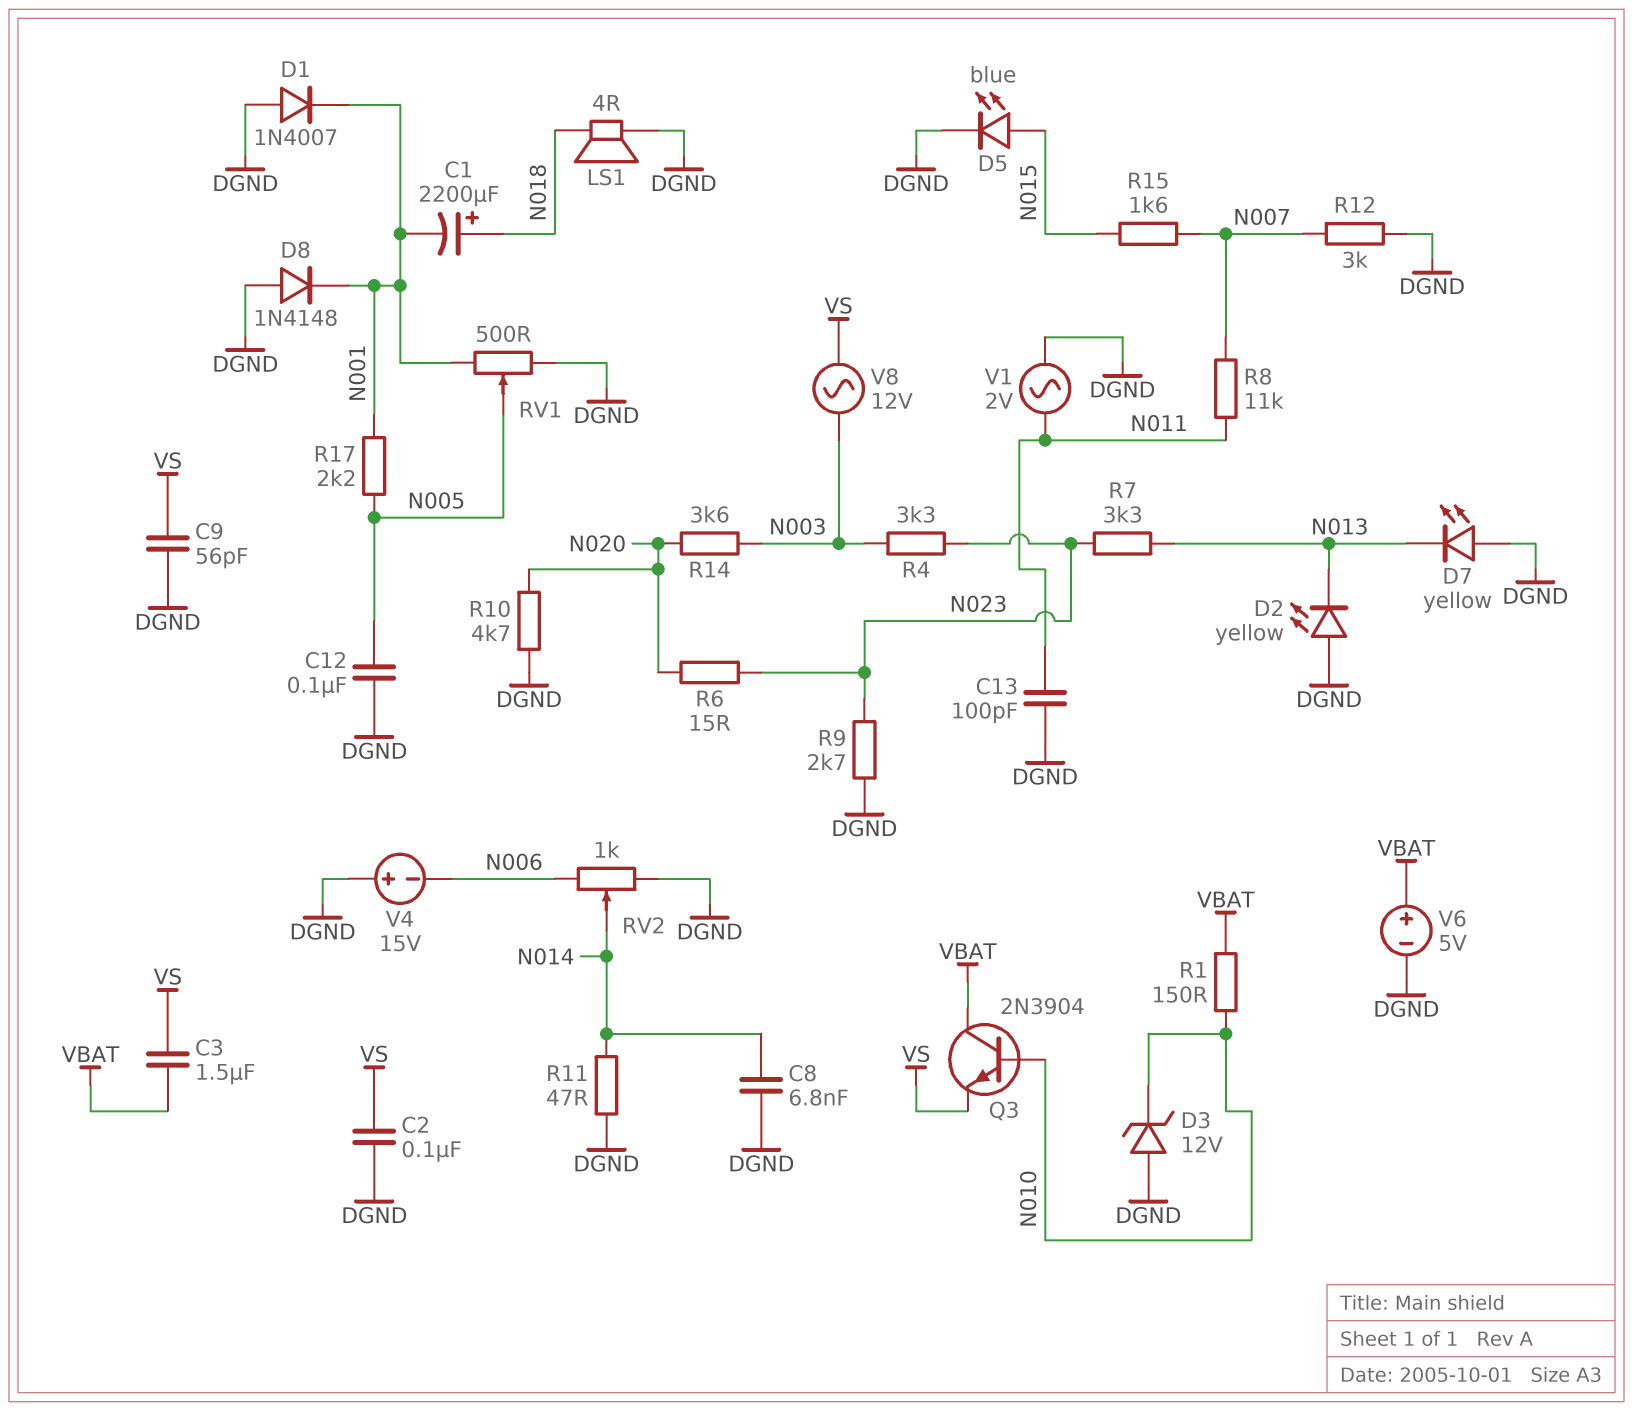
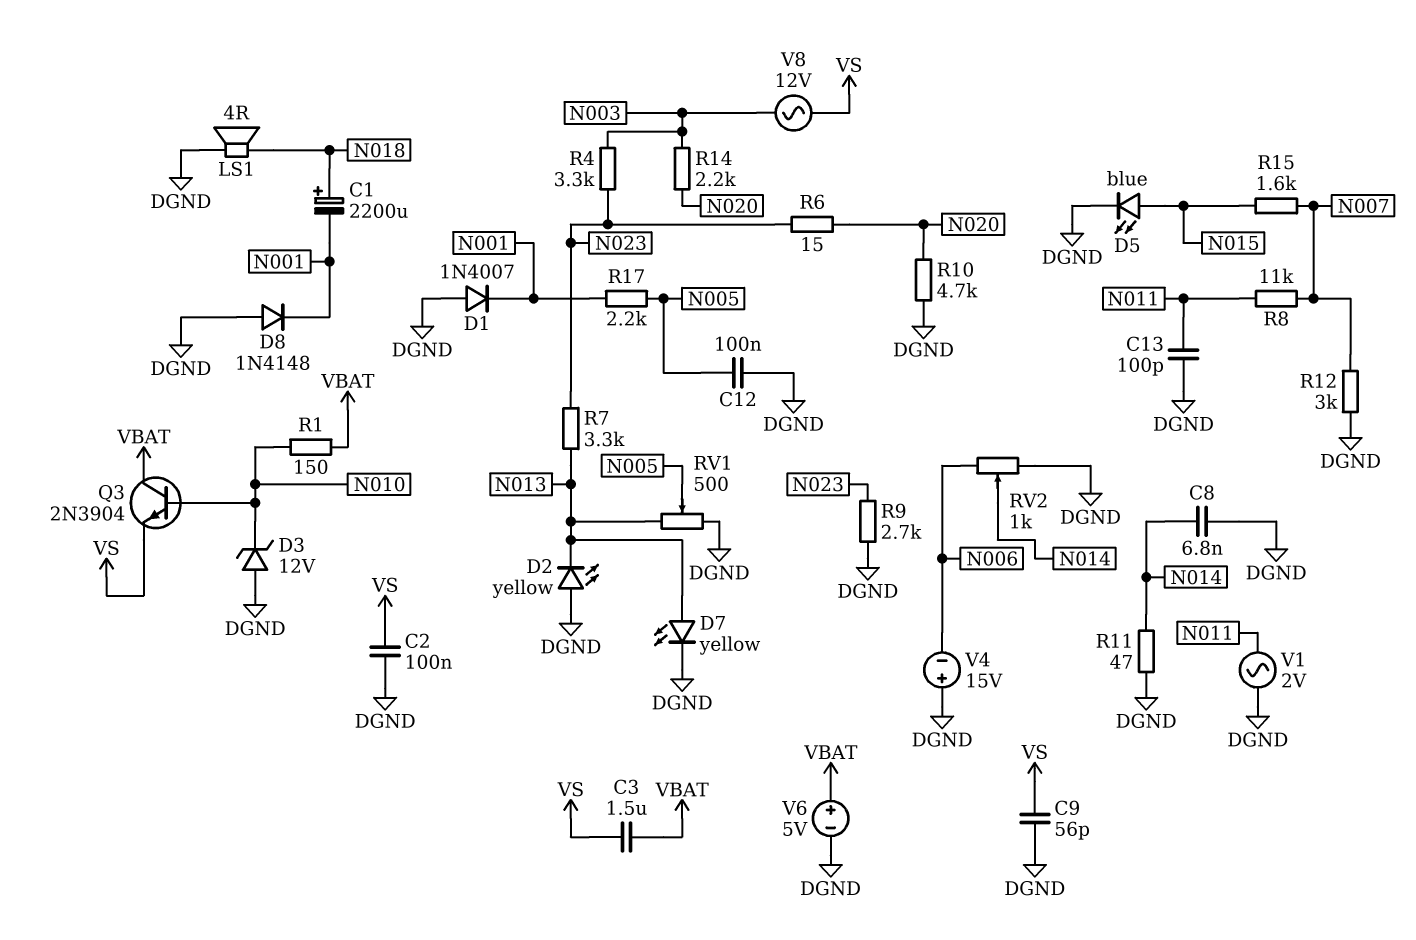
D7: LED yellow (A DGND, K N013) -> LED yellow (A N013, K DGND)
R14: 3.6k (N003, N020) -> 2.2k (N003, N020)
RV1: 500 (DGND, N001, wiper N005) -> 500 (DGND, N013, wiper N005)

